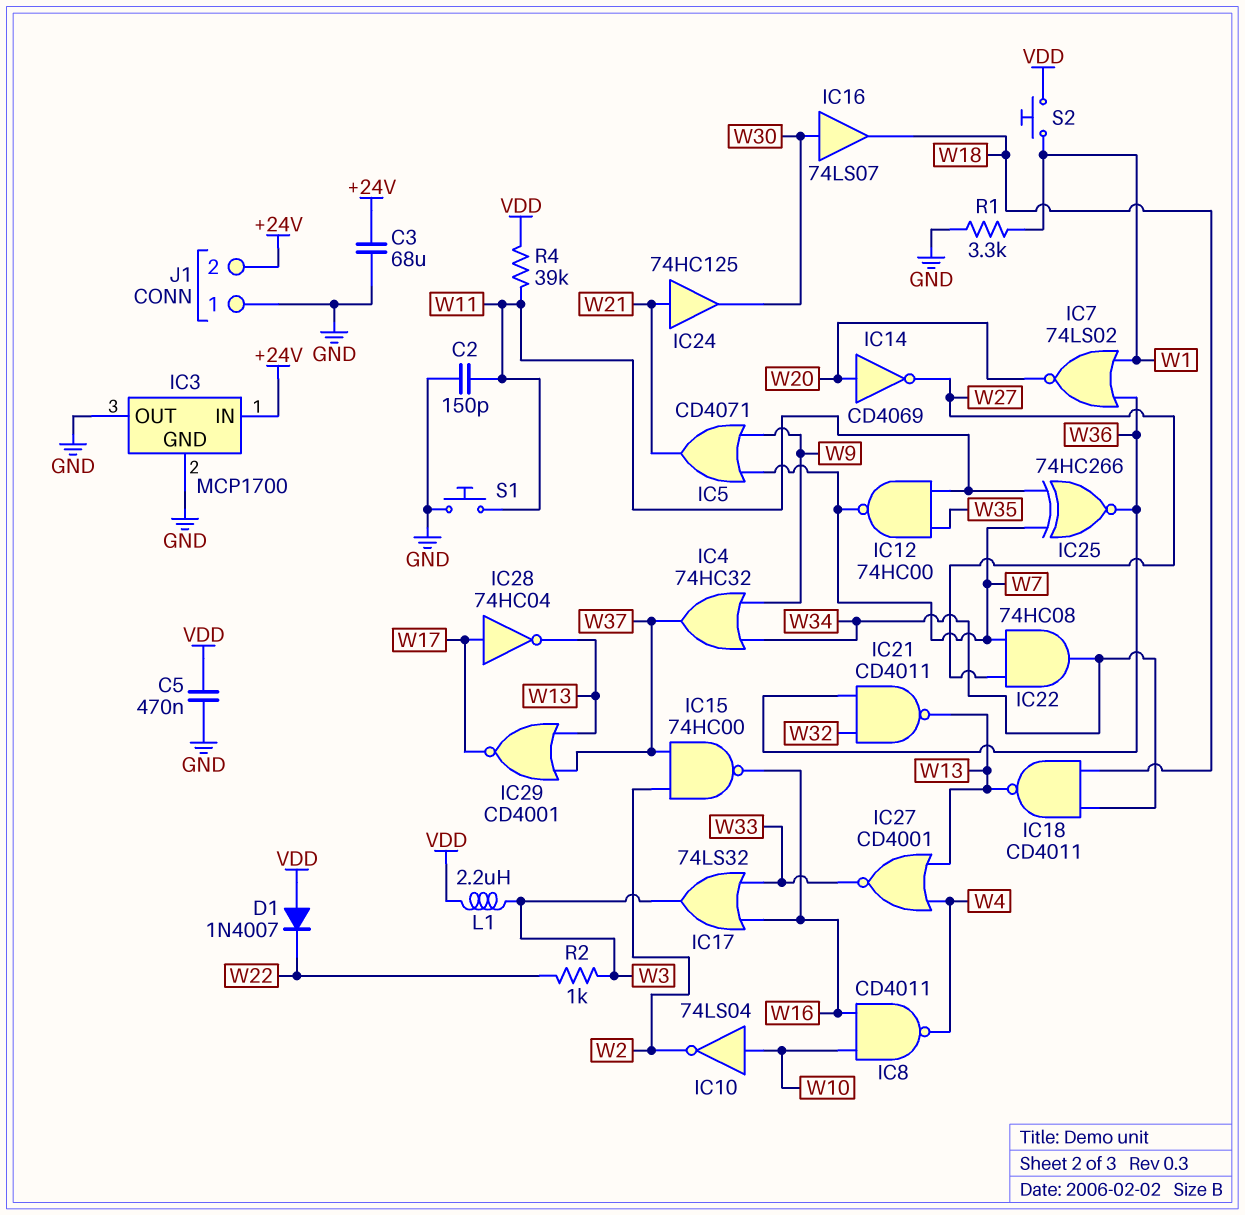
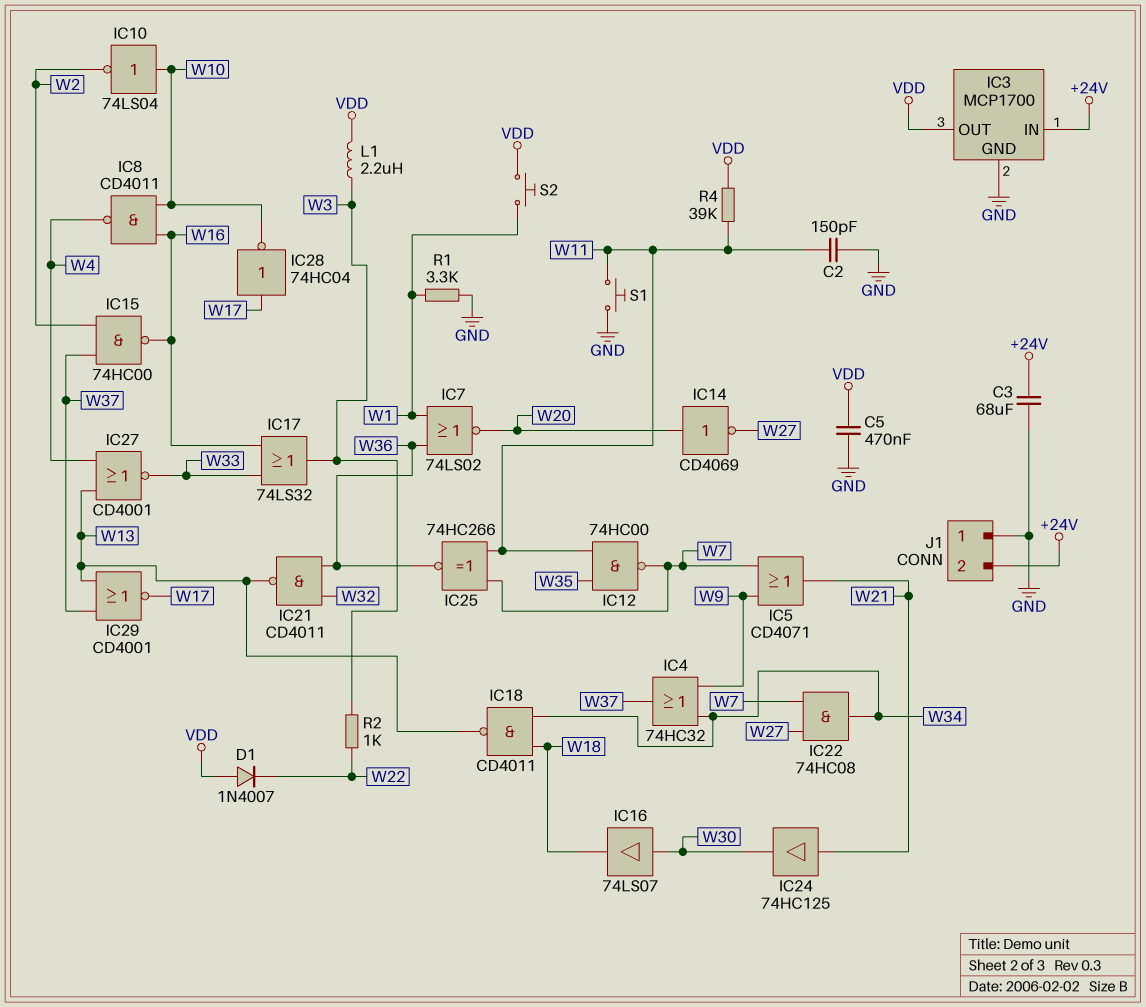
IC3 pin OUT: GND -> VDD
IC28: NOT 74HC04 (in W17, out W13) -> NOT 74HC04 (in W17, out W10)

